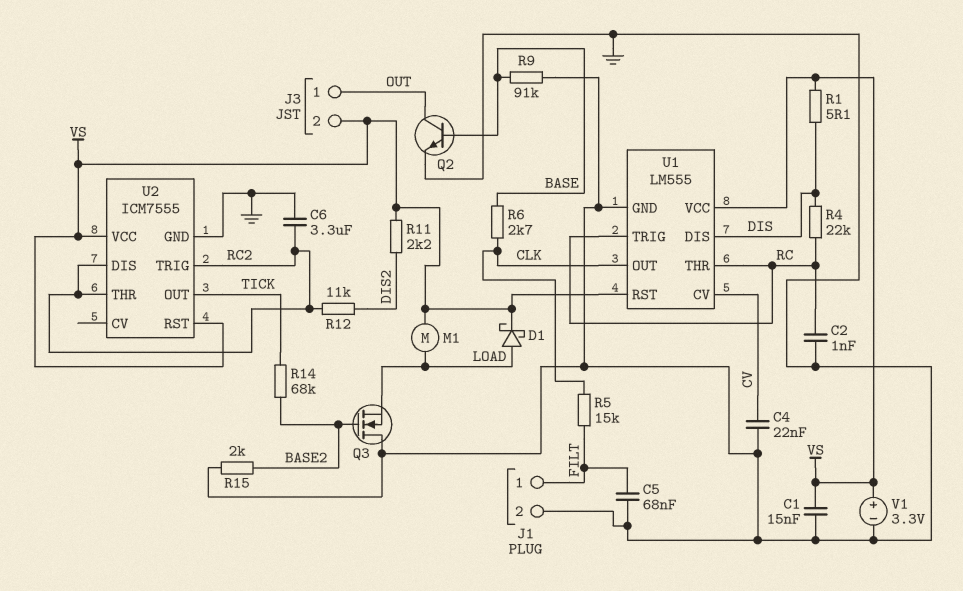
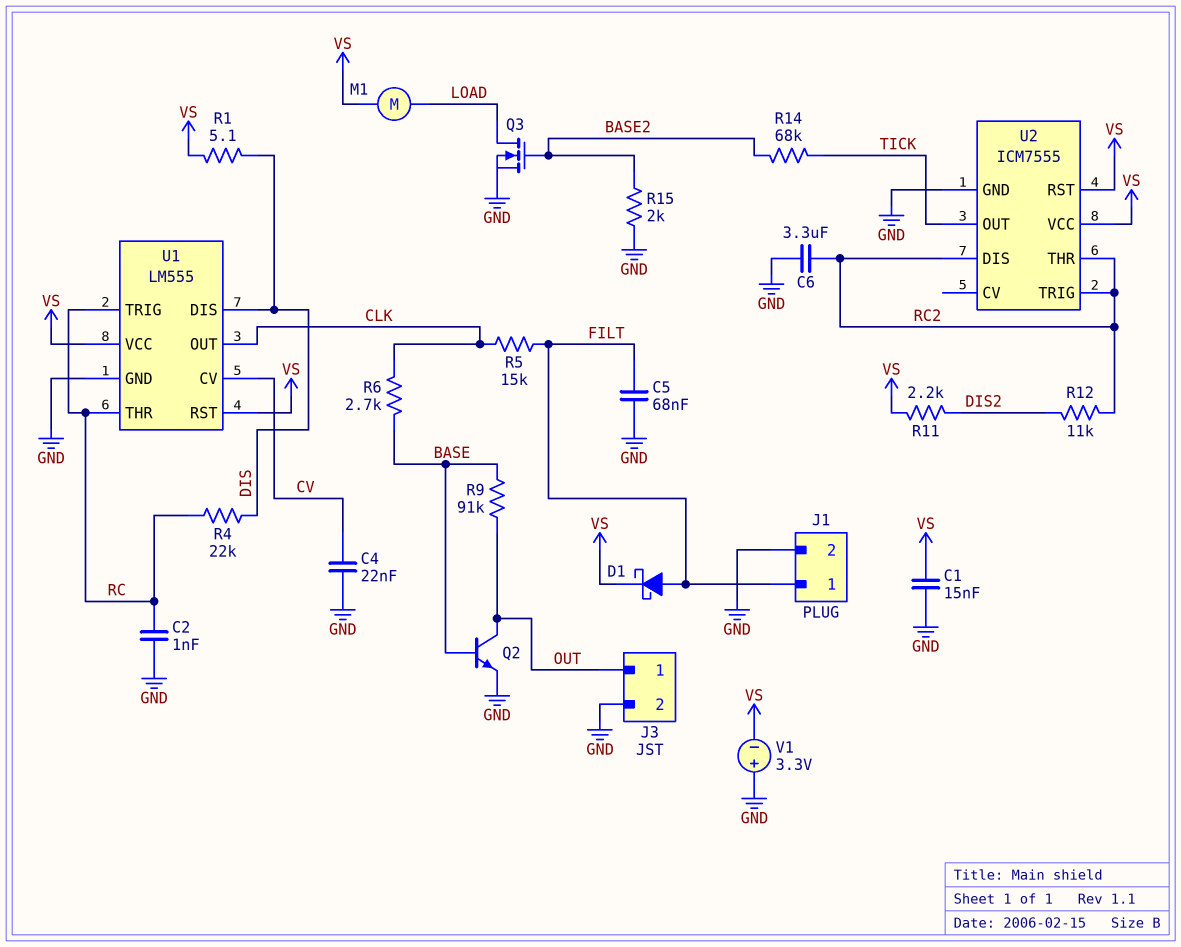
D1: schottky (A LOAD, K VS) -> schottky (A FILT, K VS)
J3 pin 2: VS -> GND
Q3: NMOS (G BASE2, D GND, S LOAD) -> NMOS (G BASE2, D LOAD, S GND)
R9: 91k (BASE, GND) -> 91k (BASE, OUT)
V1: 3.3V (plus VS, minus GND) -> 3.3V (plus GND, minus VS)

